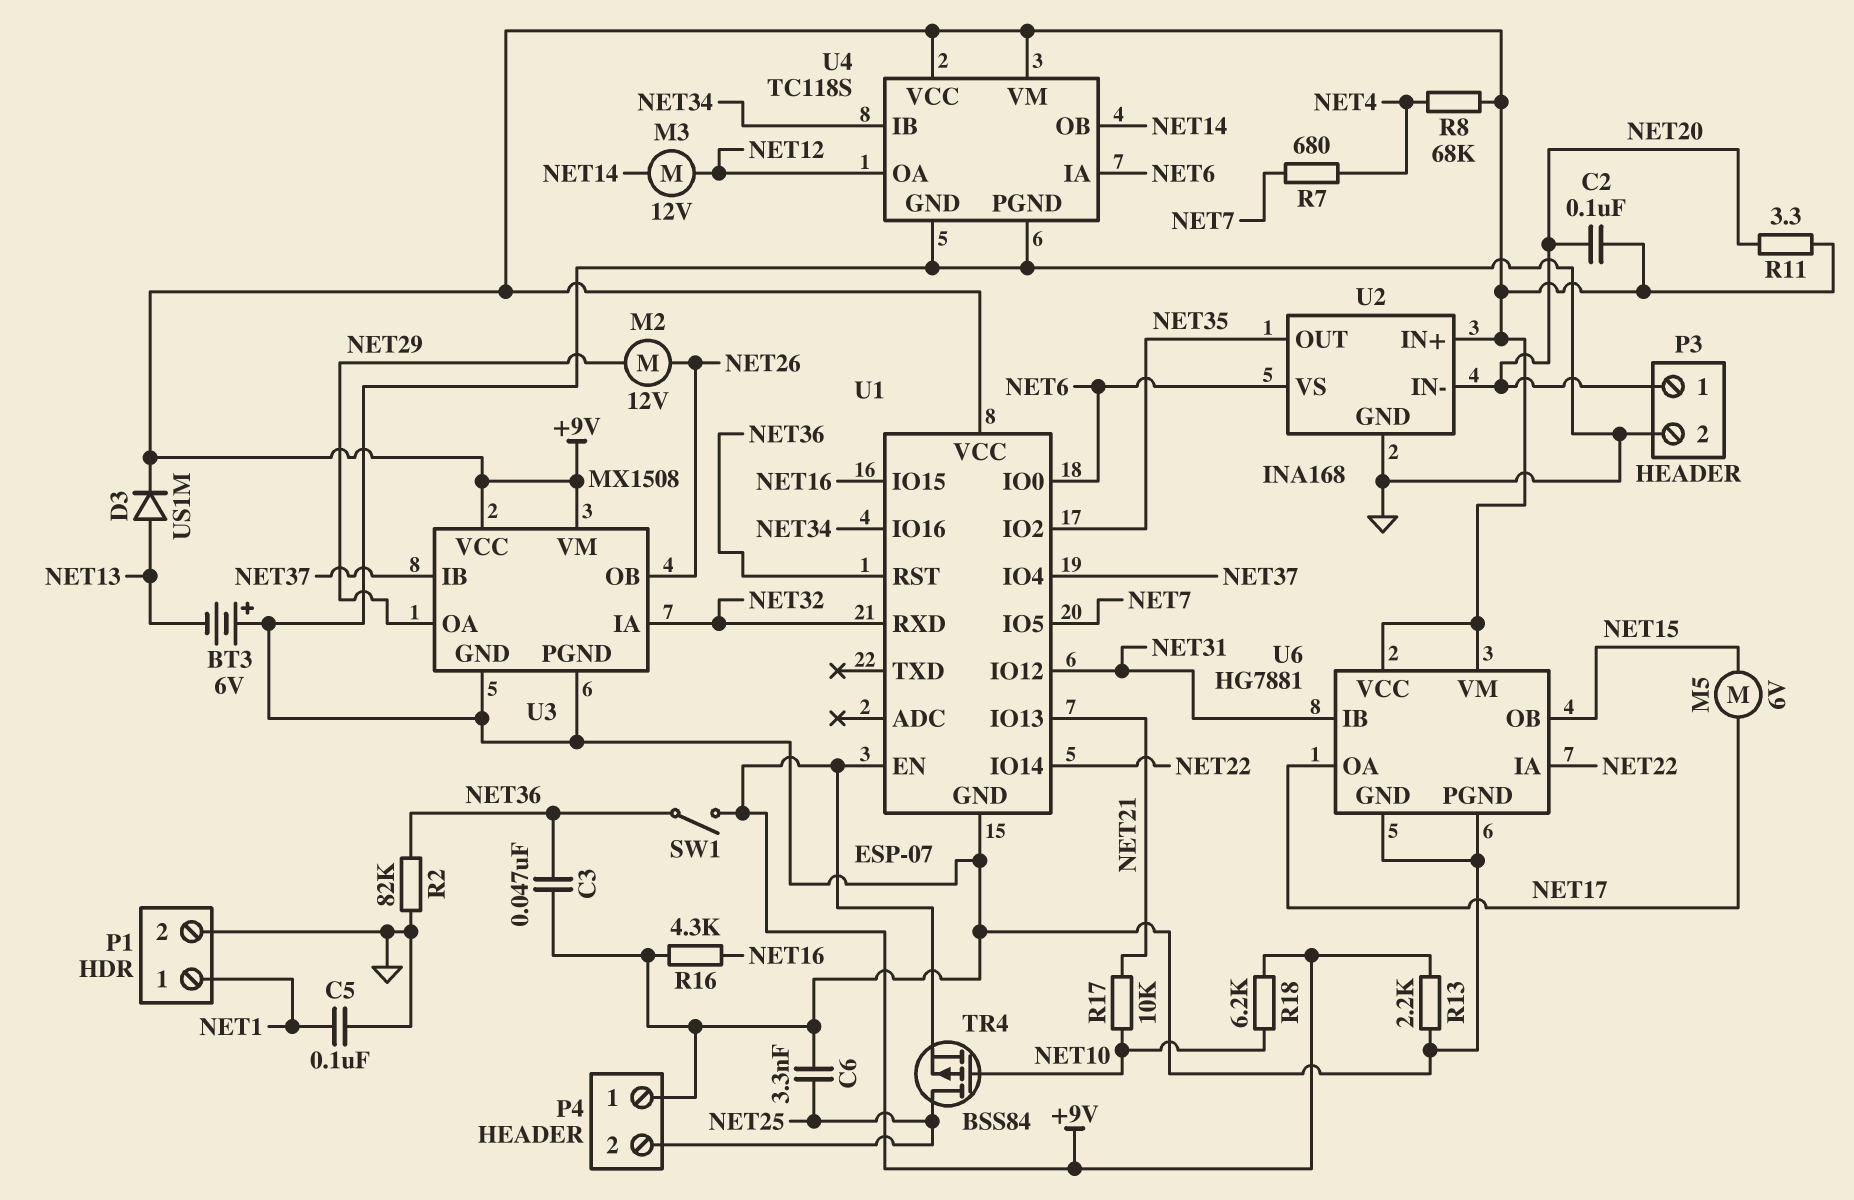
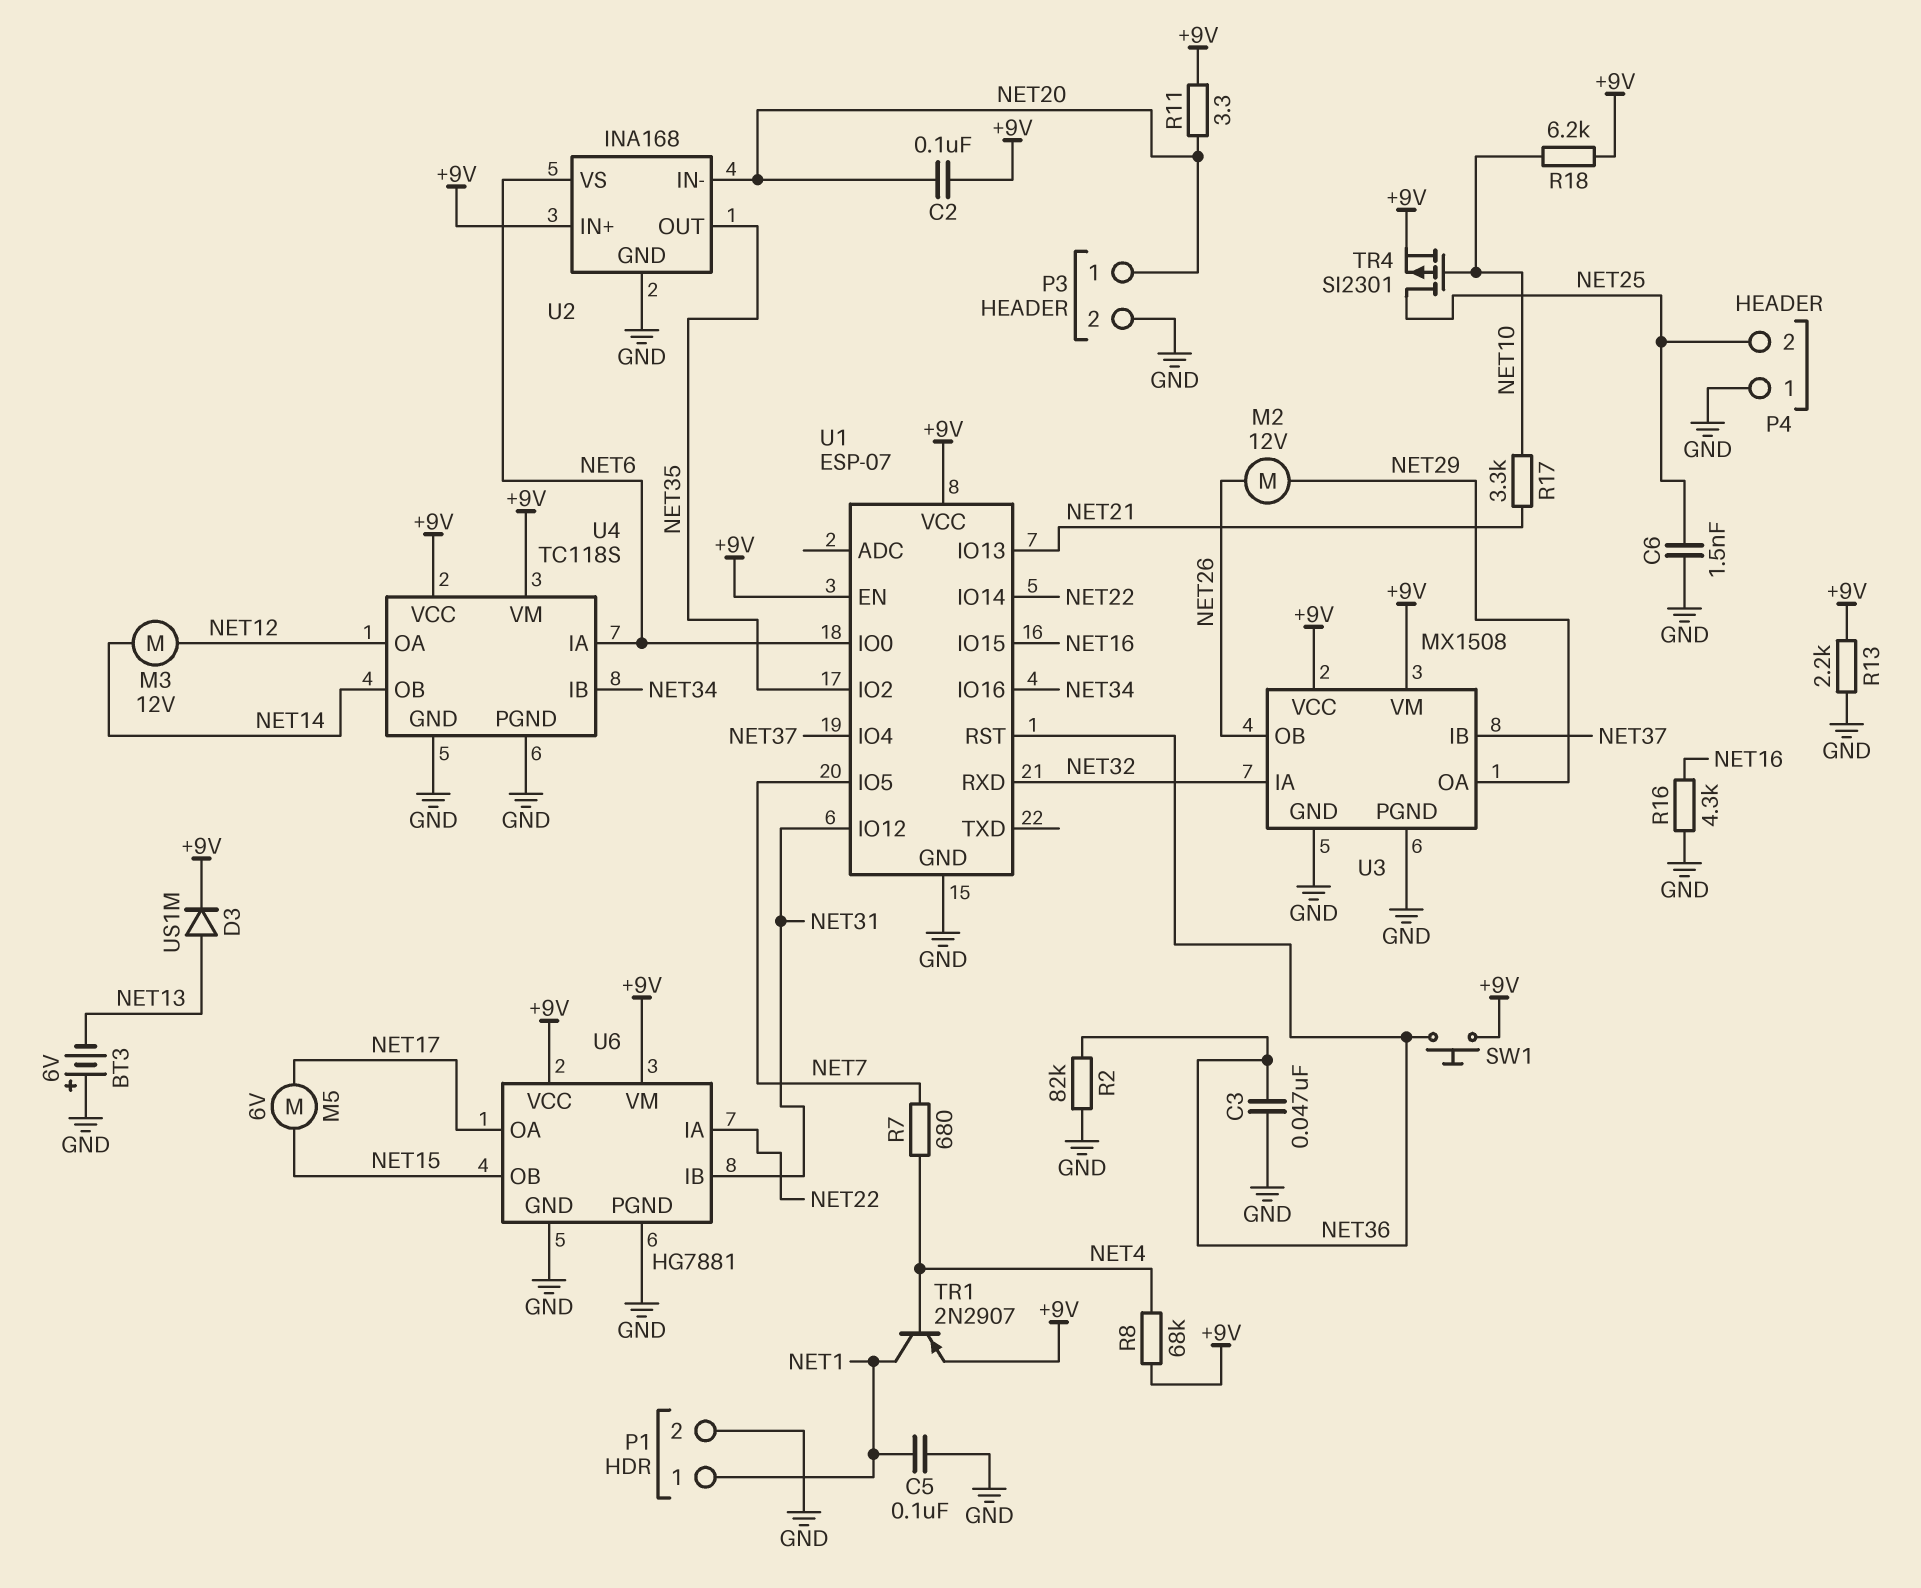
C6: 3.3nF (GND, NET25) -> 1.5nF (GND, NET25)
R17: 10k (NET10, NET21) -> 3.3k (NET10, NET21)
SW1: switch (+9V, NET36) -> button (+9V, NET36)
TR1: none -> PNP 2N2907 (B NET4, C NET1, E +9V)
TR4: PMOS BSS84 (G NET10, D NET25, S +9V) -> PMOS SI2301 (G NET10, D NET25, S +9V)

